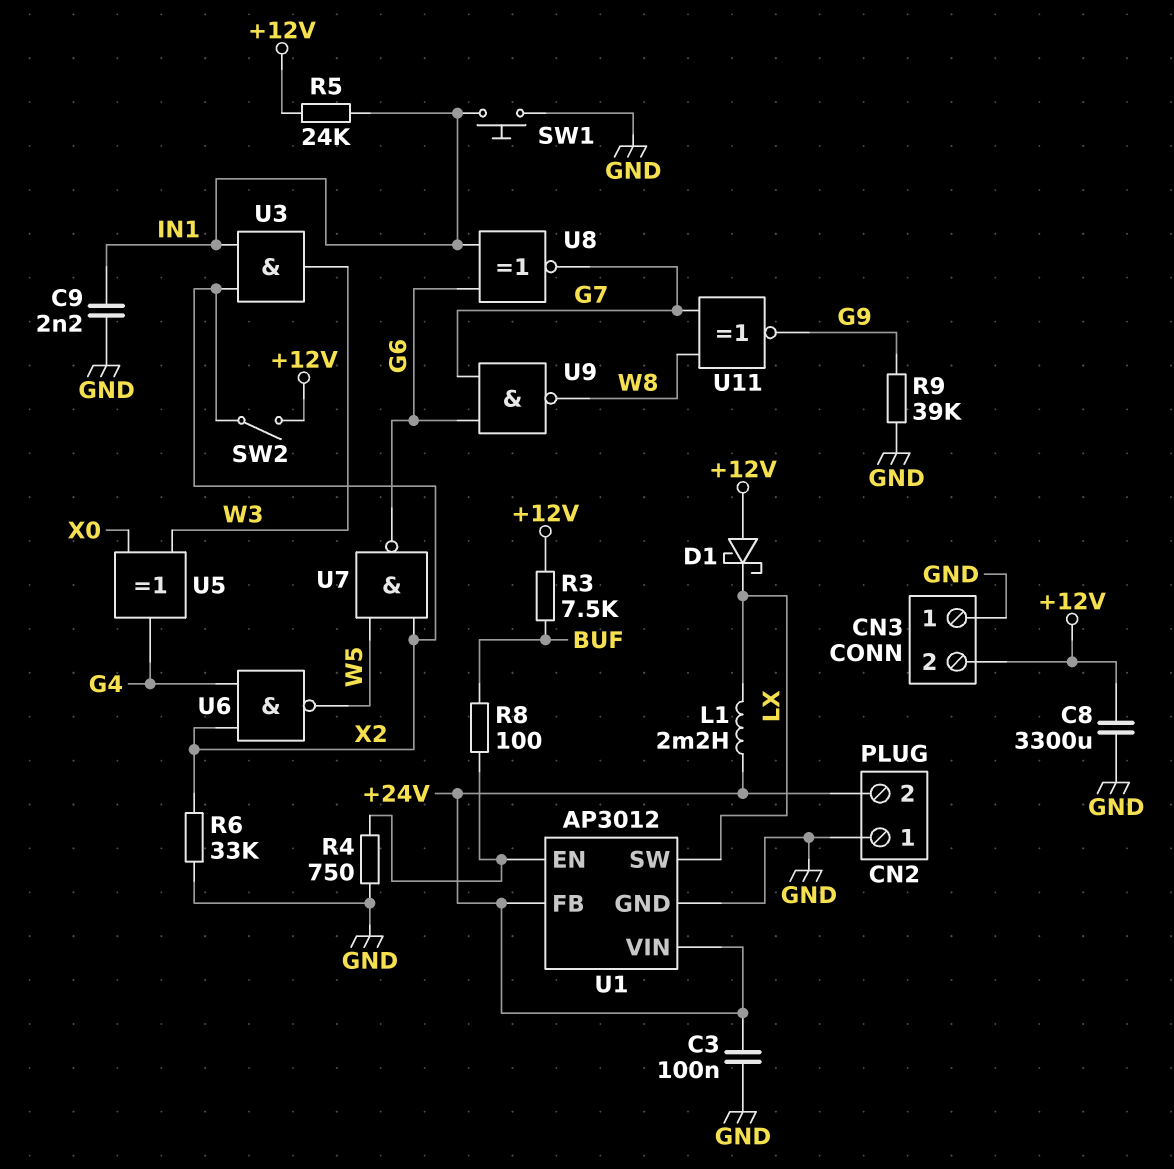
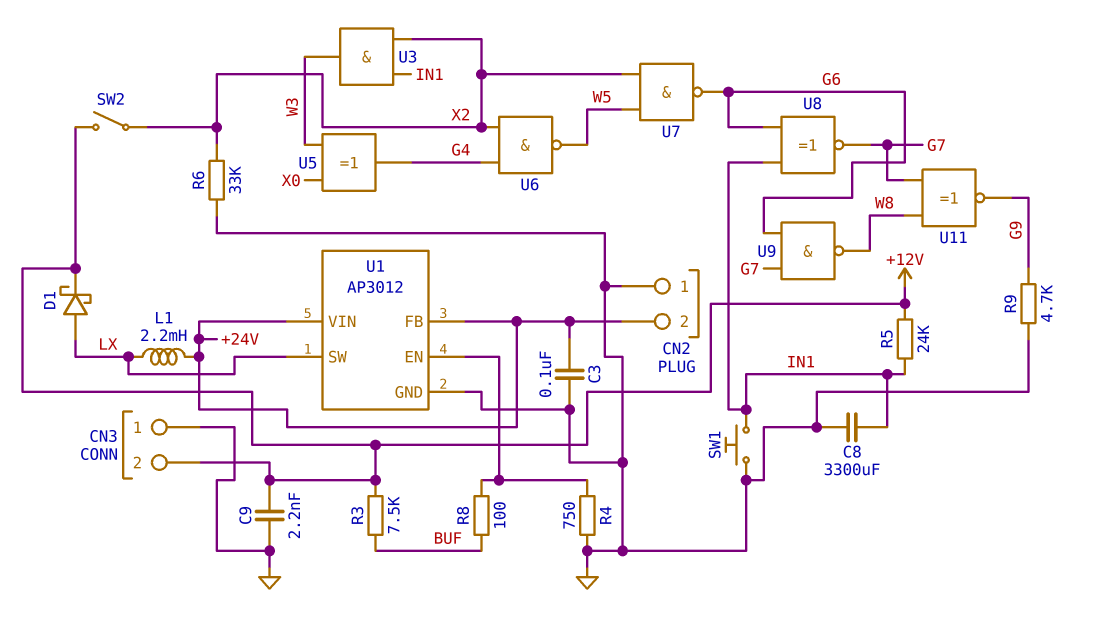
C8: 3300uF (+12V, GND) -> 3300uF (GND, IN1)
C9: 2.2nF (GND, IN1) -> 2.2nF (+12V, GND)
D1: schottky (A +12V, K LX) -> schottky (A LX, K +12V)
R9: 39k (G9, GND) -> 4.7k (G9, GND)

